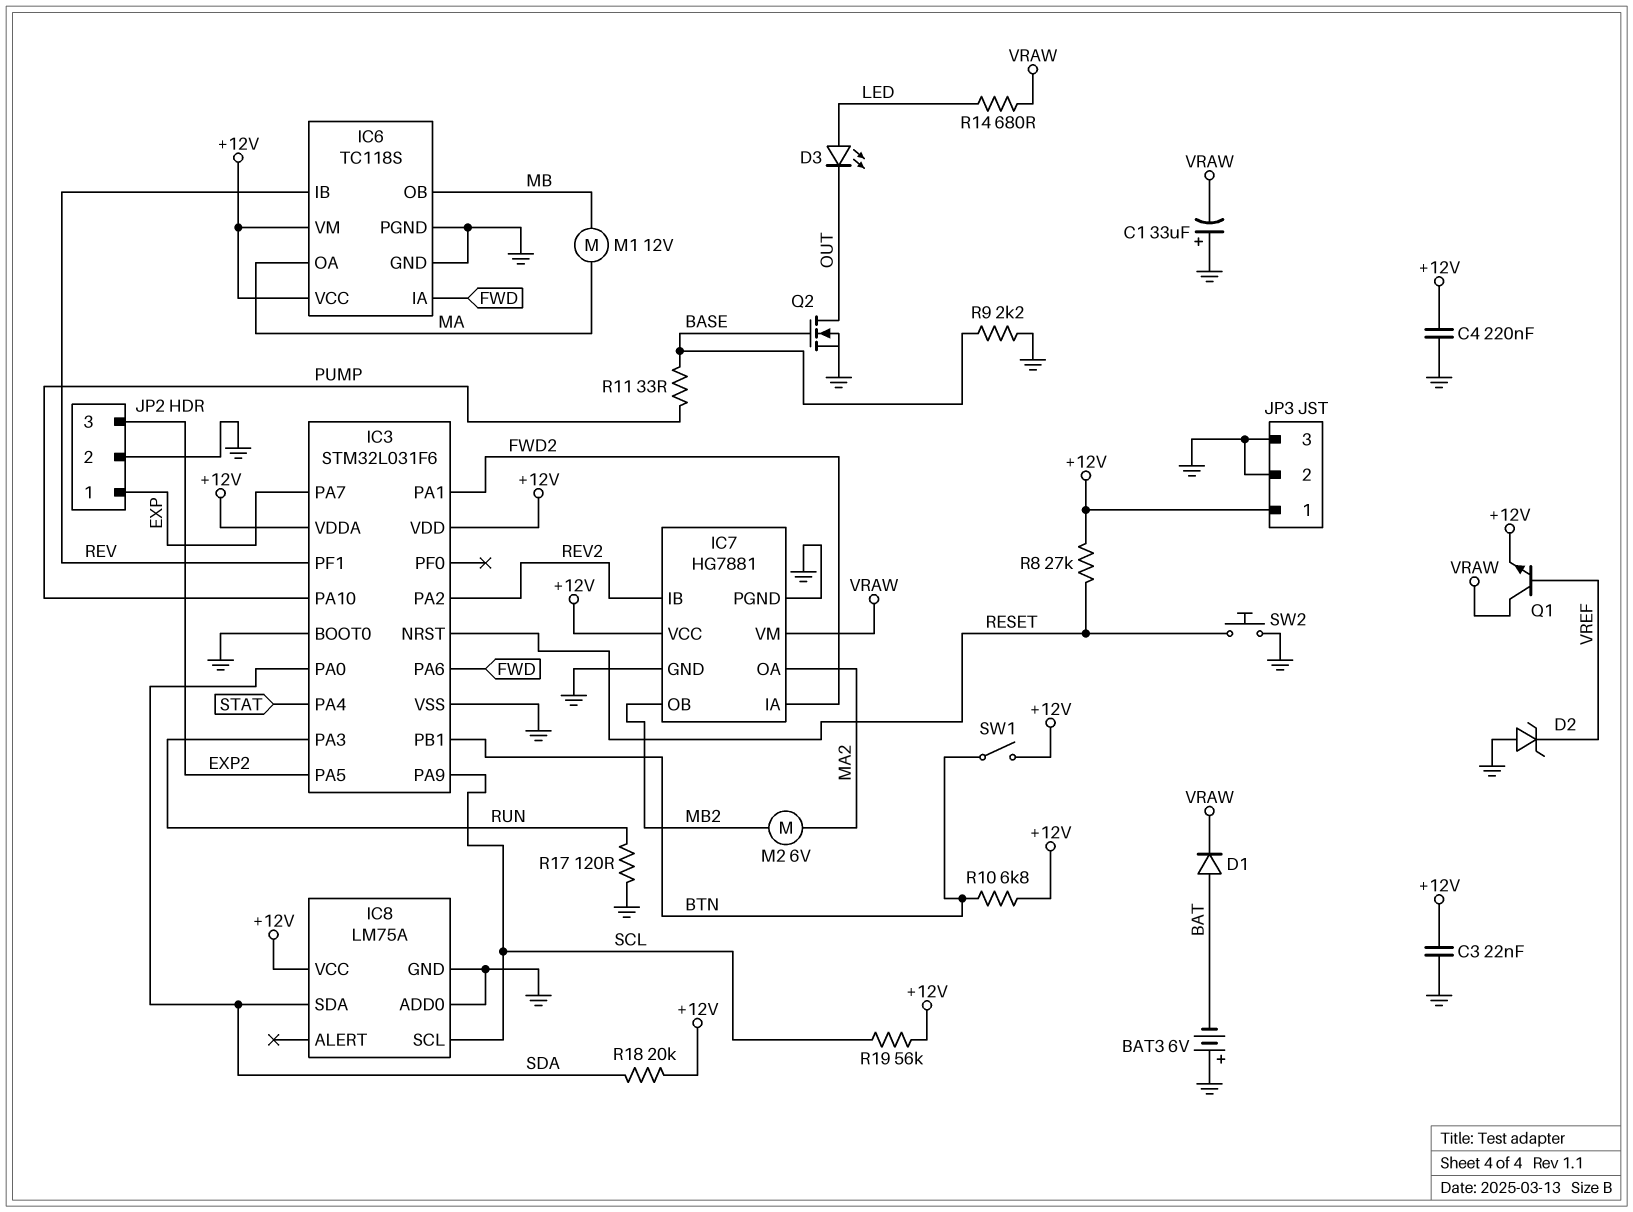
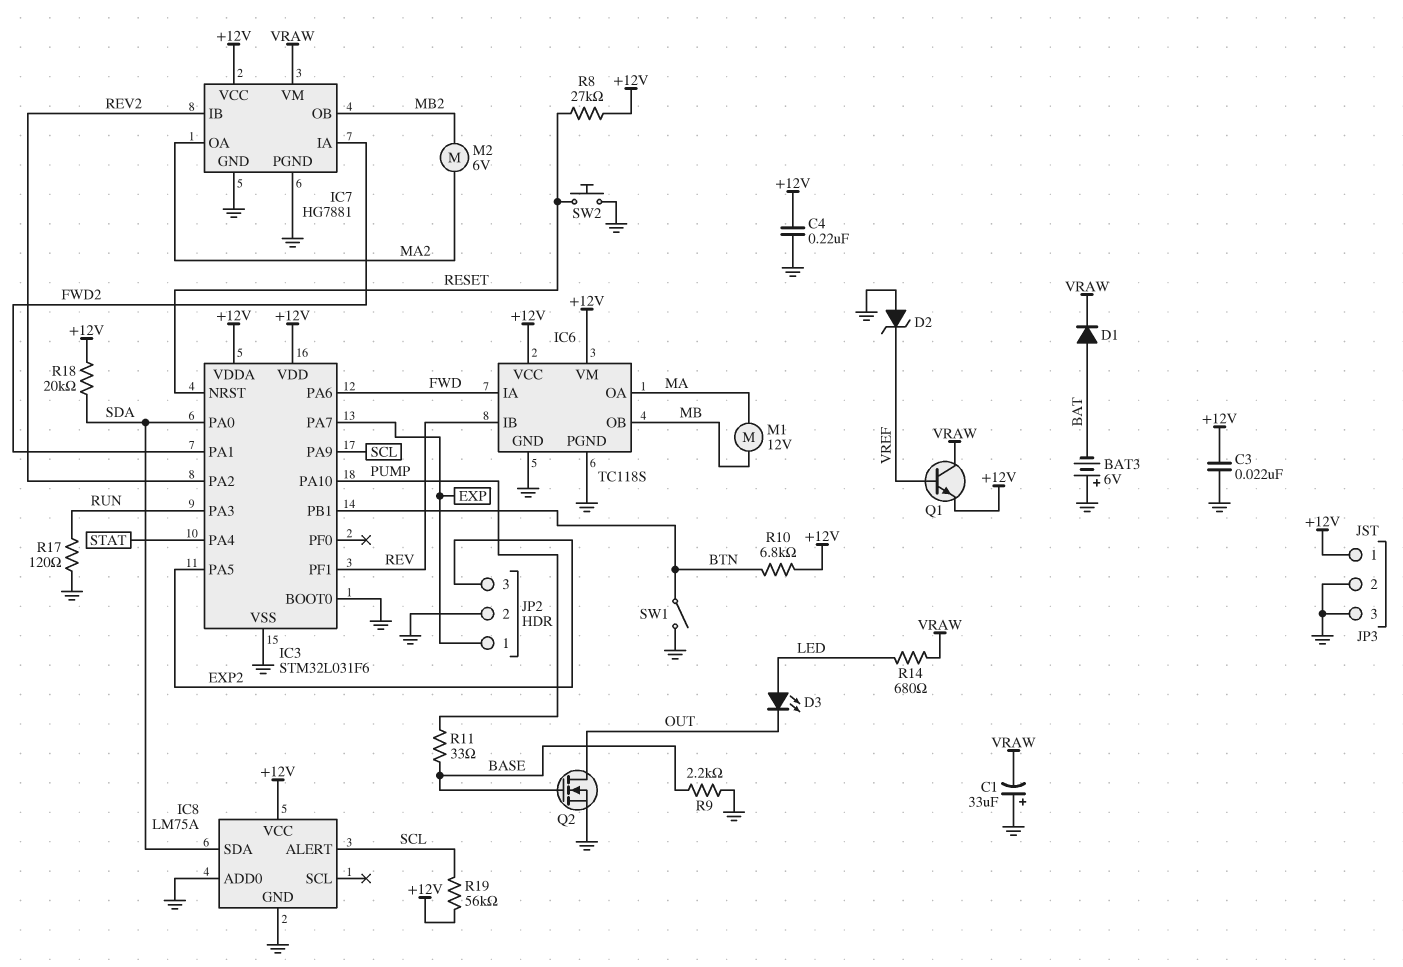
IC8 pin ALERT: none -> SCL
IC8 pin SCL: SCL -> none
SW1: switch (+12V, BTN) -> switch (BTN, GND)

